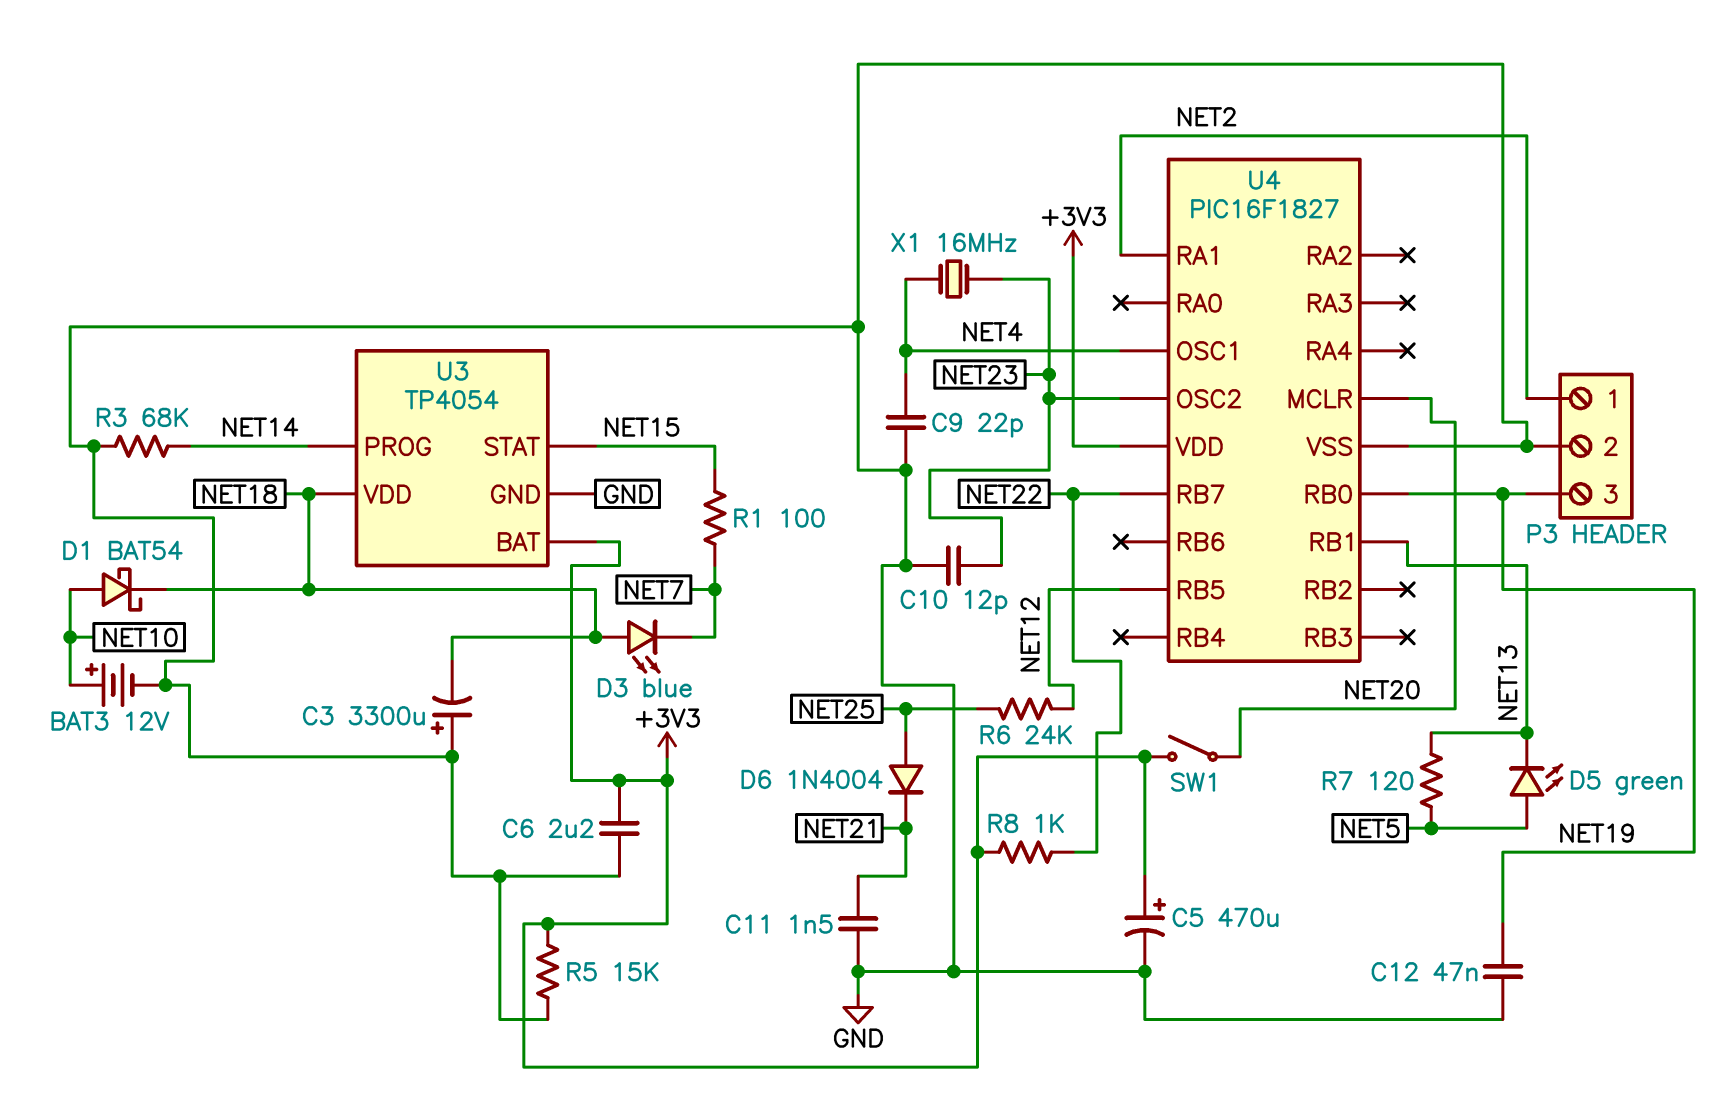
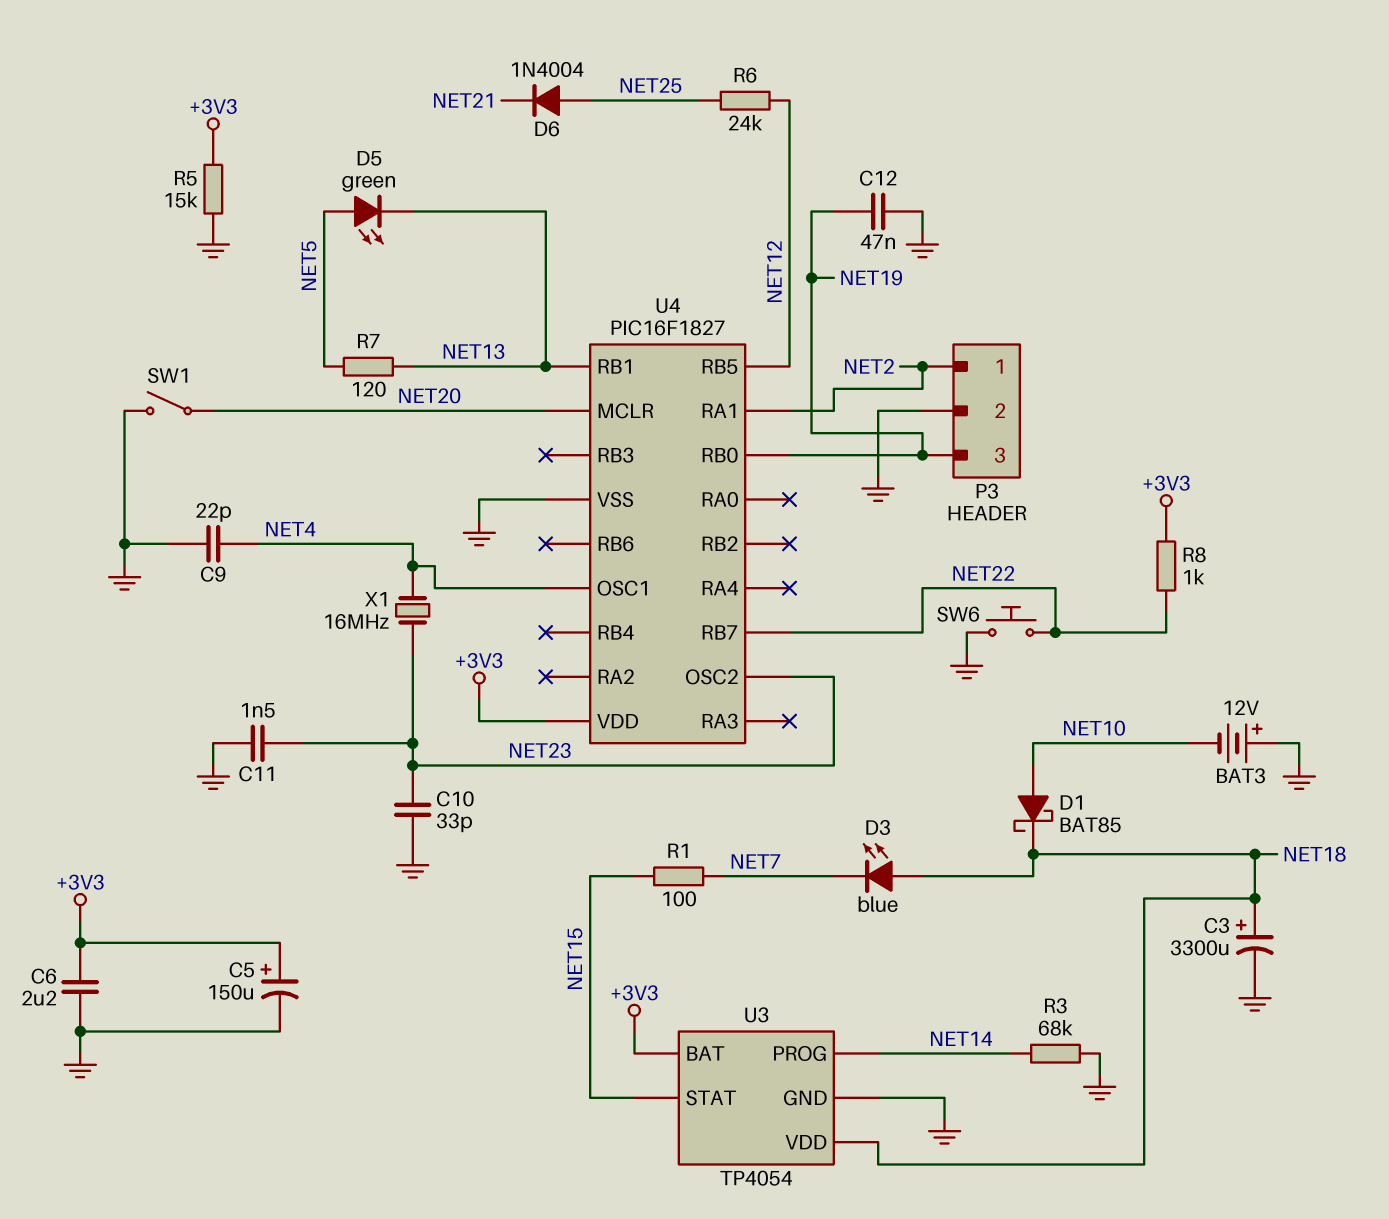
BAT3: 12V (plus NET10, minus GND) -> 12V (plus GND, minus NET10)
C3: 3300uF (plus GND, minus NET18) -> 3300uF (plus NET18, minus GND)
C5: 470uF (plus +3V3, minus GND) -> 150uF (plus +3V3, minus GND)
C10: 12pF (GND, NET23) -> 33pF (GND, NET23)
C11: 1.5nF (GND, NET21) -> 1.5nF (GND, NET23)
D1: schottky BAT54 (A NET10, K NET18) -> schottky BAT85 (A NET10, K NET18)
SW1: switch (+3V3, NET20) -> switch (GND, NET20)
SW6: none -> button (GND, NET22)

